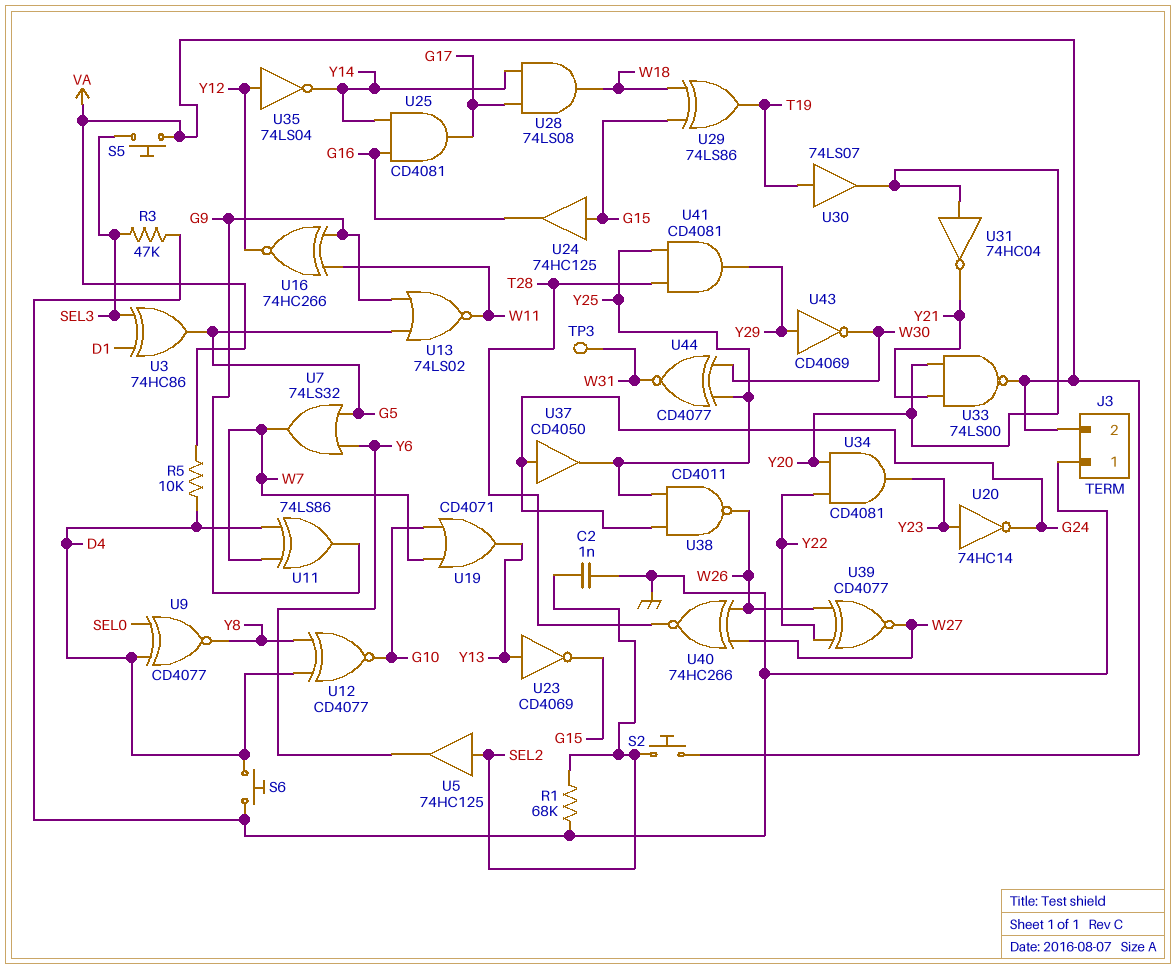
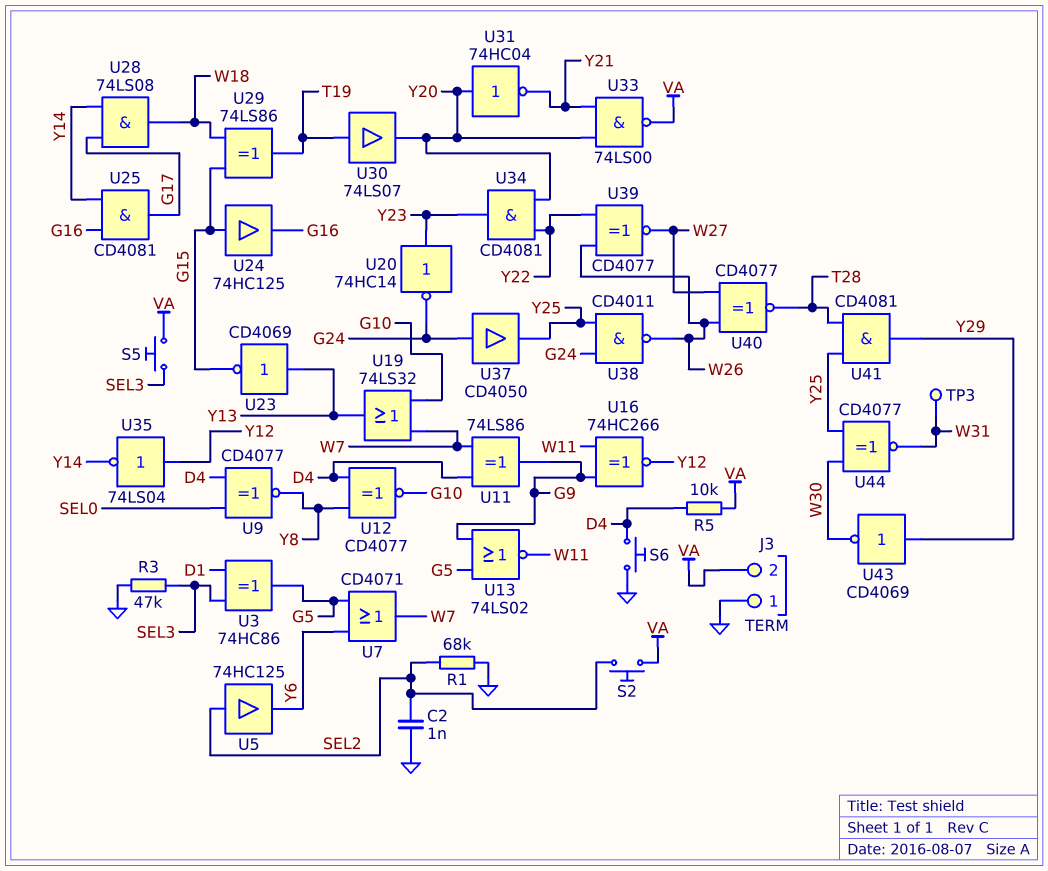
U7: OR 74LS32 (in G5, in Y6, out W7) -> OR CD4071 (in G5, in Y6, out W7)
U19: OR CD4071 (in G10, in W7, out Y13) -> OR 74LS32 (in G10, in W7, out Y13)
U40: XNOR 74HC266 (in W26, in W27, out T28) -> XNOR CD4077 (in W26, in W27, out T28)

